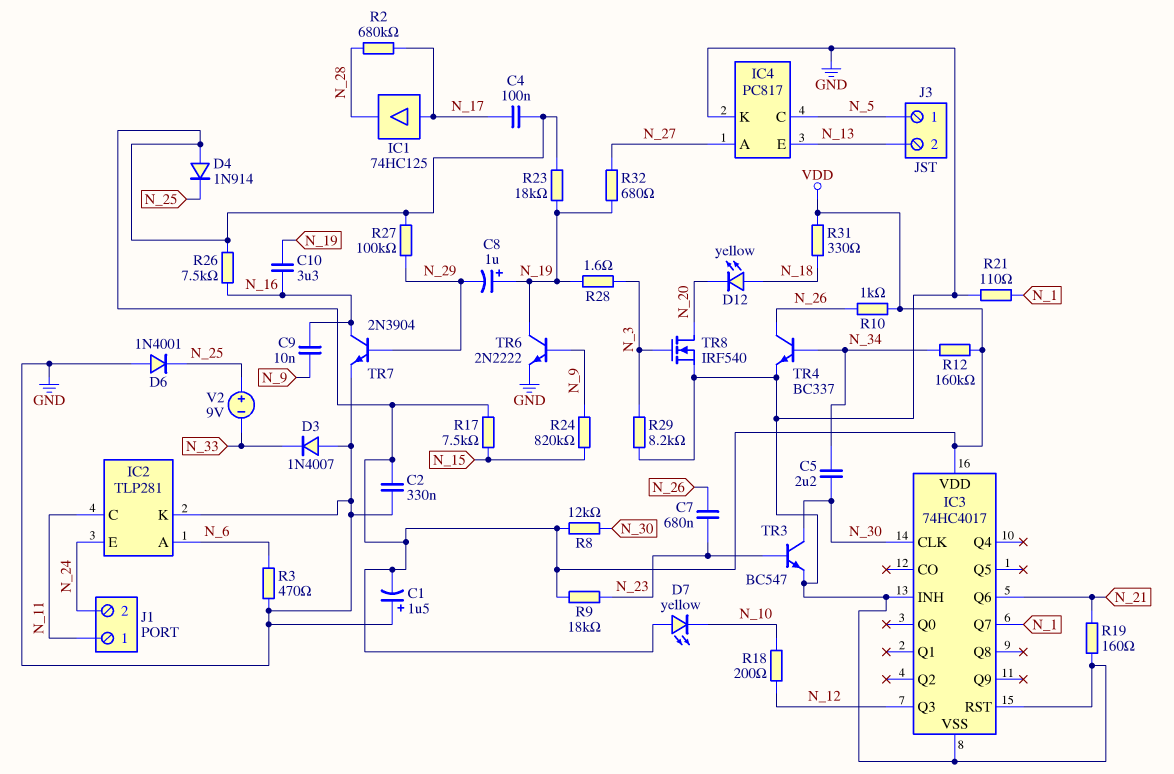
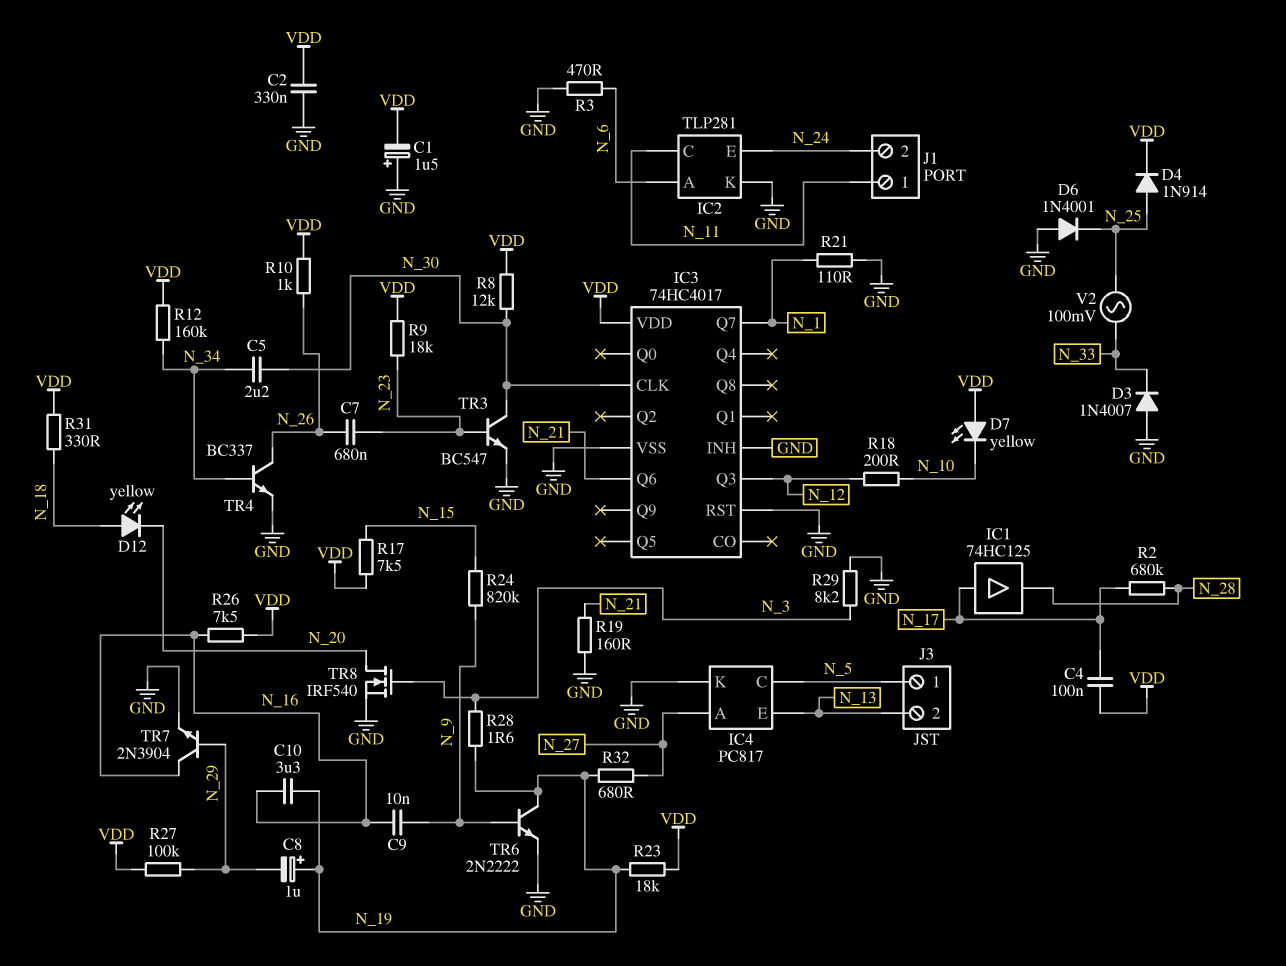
D4: diode 1N914 (A VDD, K N_25) -> diode 1N914 (A N_25, K VDD)
V2: 9V (plus N_25, minus N_33) -> AC 100mV (N_25, N_33)

